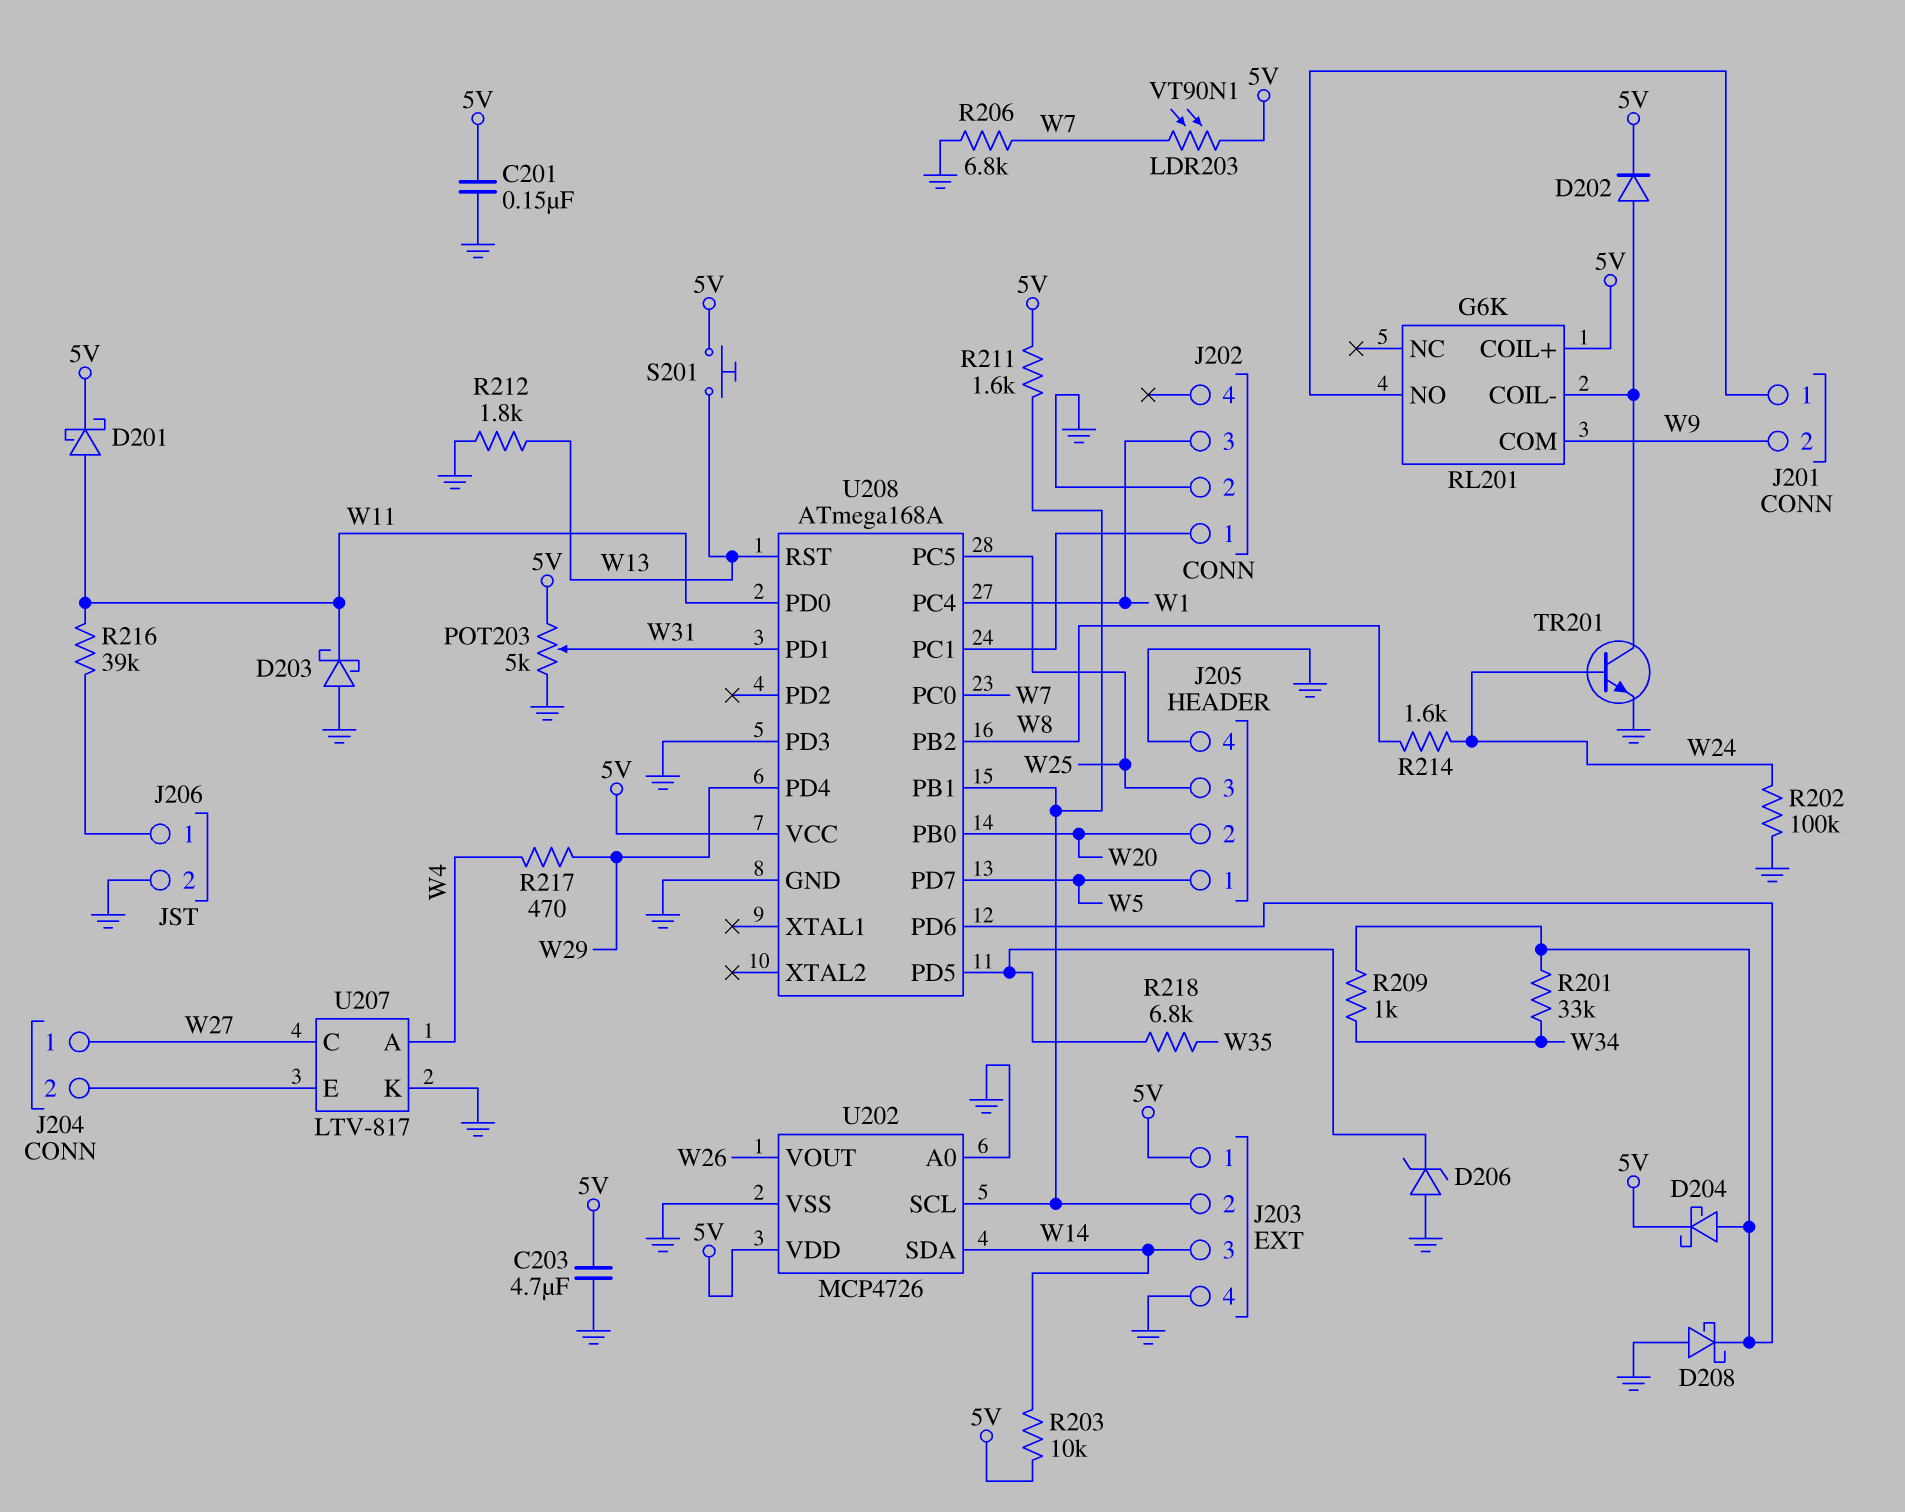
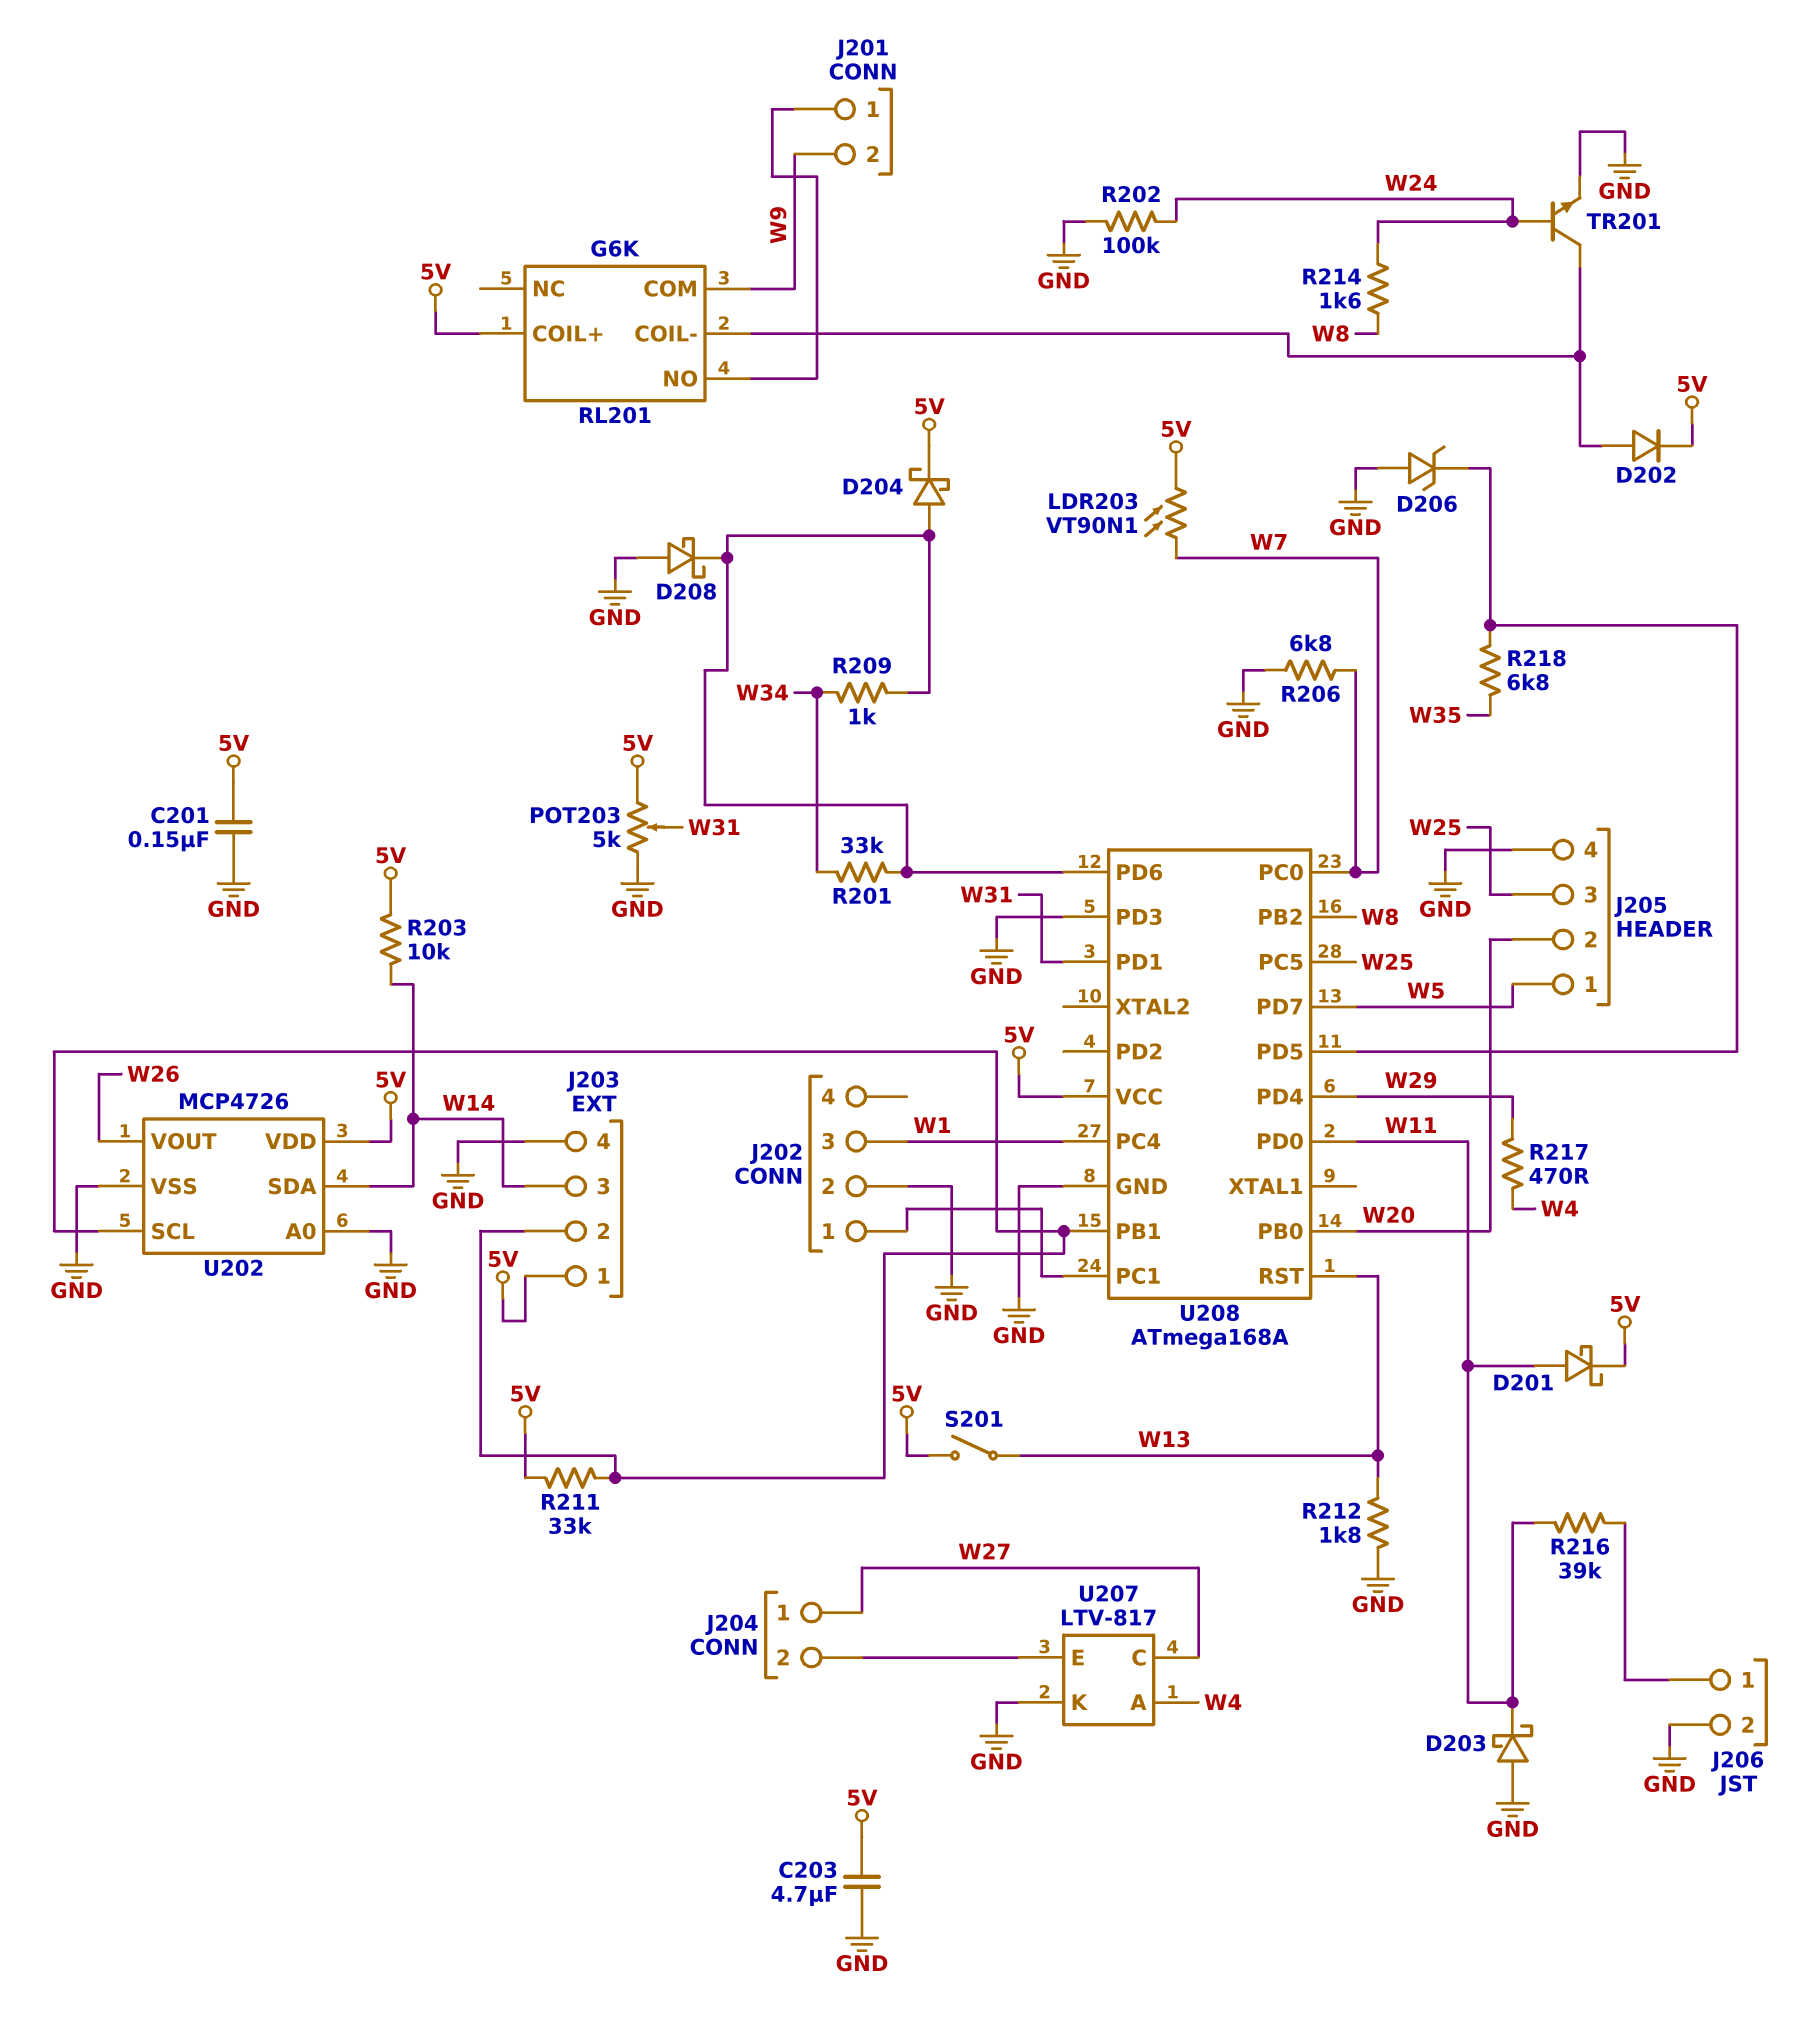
R211: 1.6k (5V, J203/2) -> 33k (5V, J203/2)
S201: button (5V, W13) -> switch (5V, W13)

